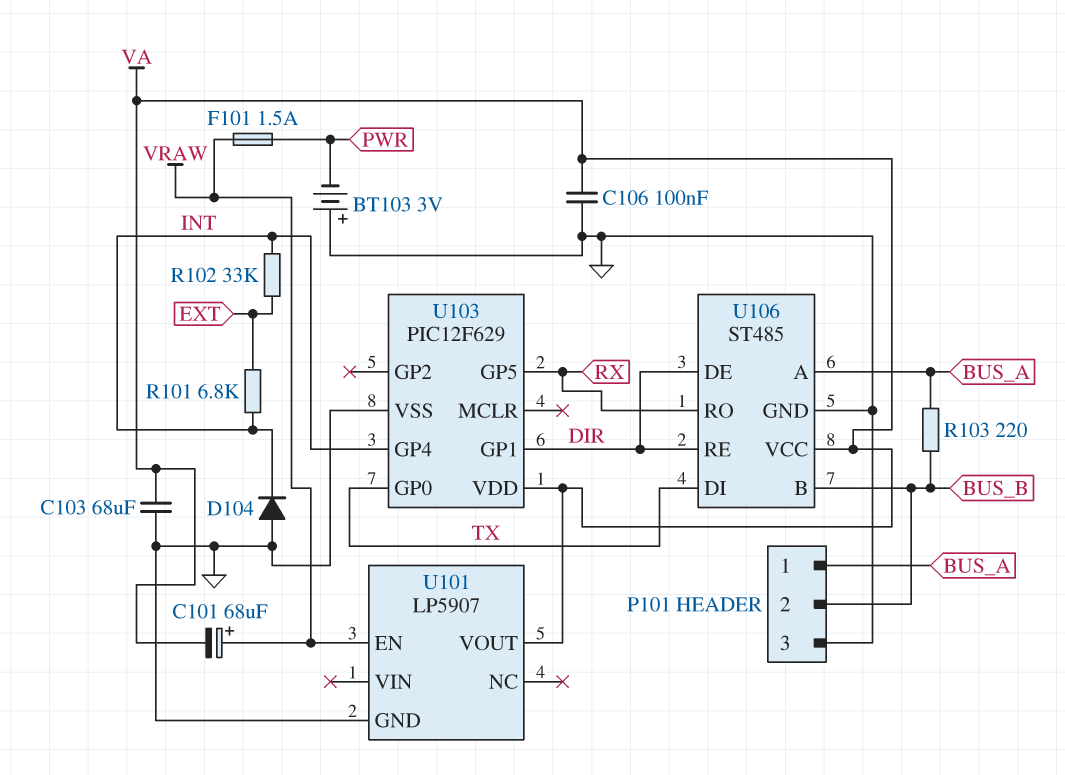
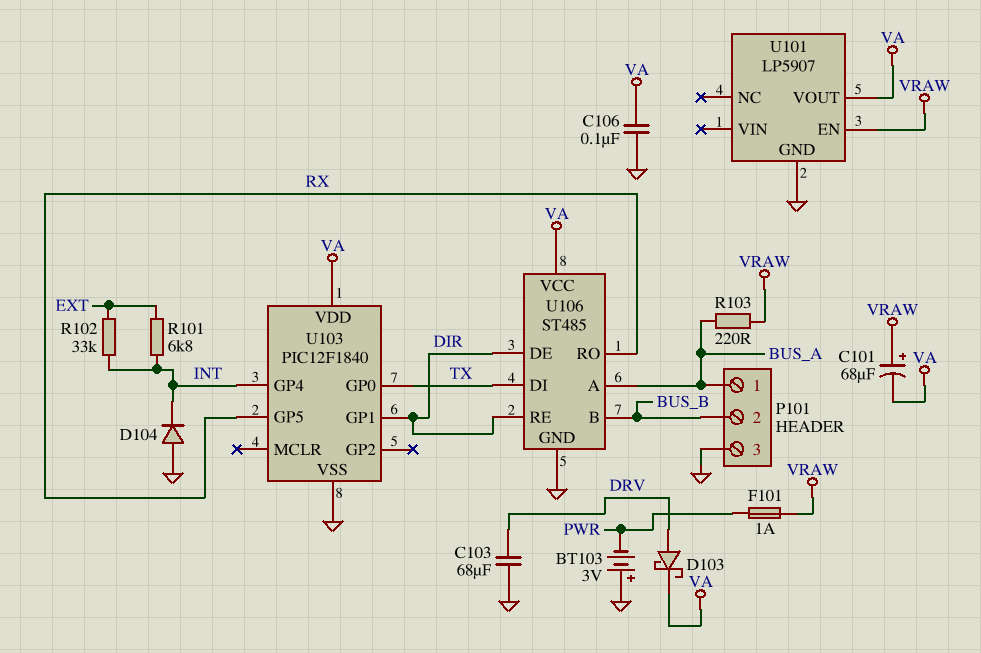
C103: 68uF (GND, VA) -> 68uF (DRV, GND)
D103: none -> schottky (A DRV, K VA)
F101: 1.5A (PWR, VRAW) -> 1A (PWR, VRAW)
R103: 220 (BUS_A, BUS_B) -> 220 (BUS_A, VRAW)
U103: PIC12F629 -> PIC12F1840

